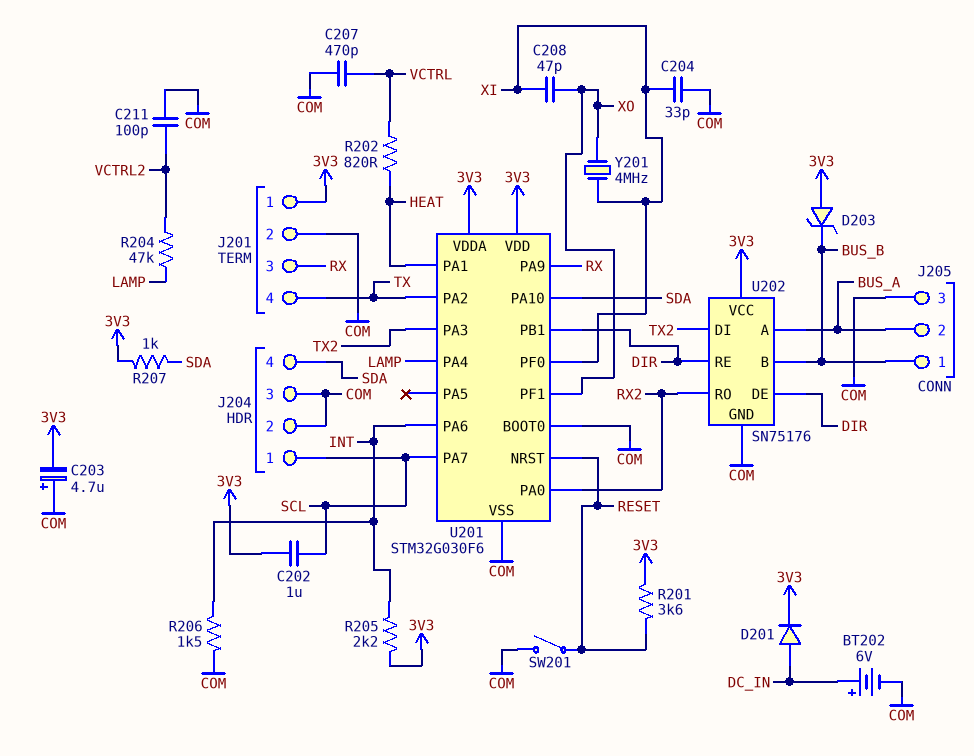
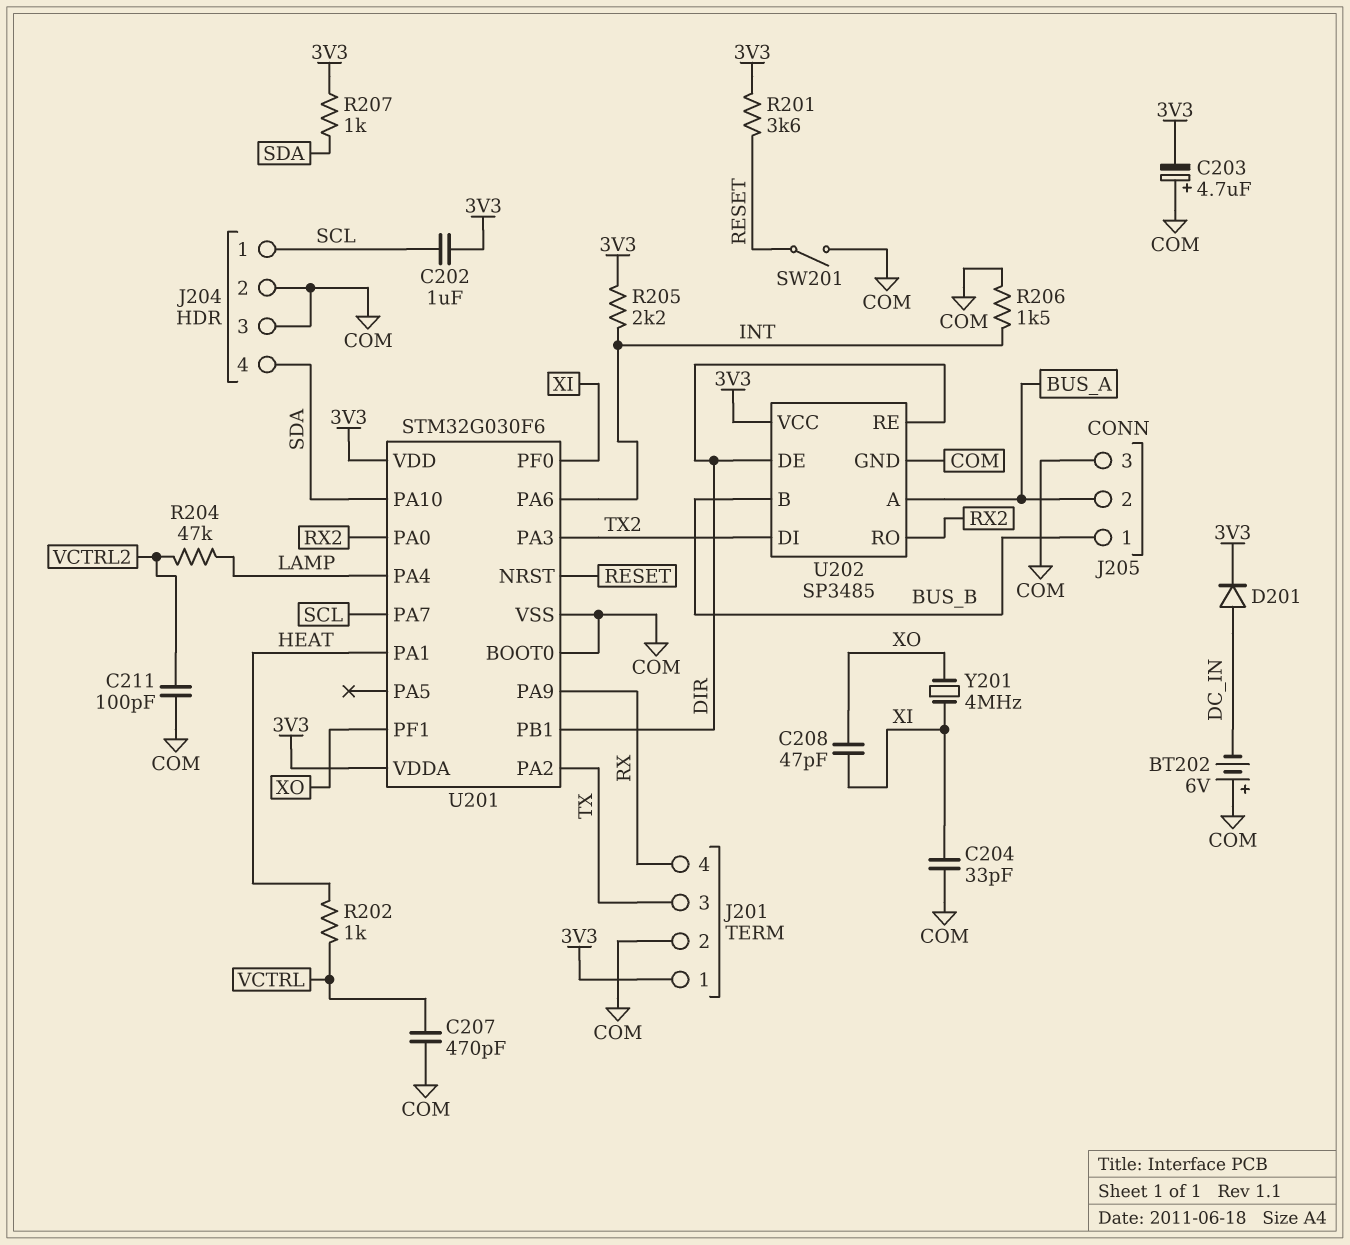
BT202: 6V (plus DC_IN, minus COM) -> 6V (plus COM, minus DC_IN)
D203: zener (A 3V3, K BUS_B) -> none
J201 pin 3: RX -> TX
J201 pin 4: TX -> RX
R202: 820 (HEAT, VCTRL) -> 1k (HEAT, VCTRL)
U202: SN75176 -> SP3485

